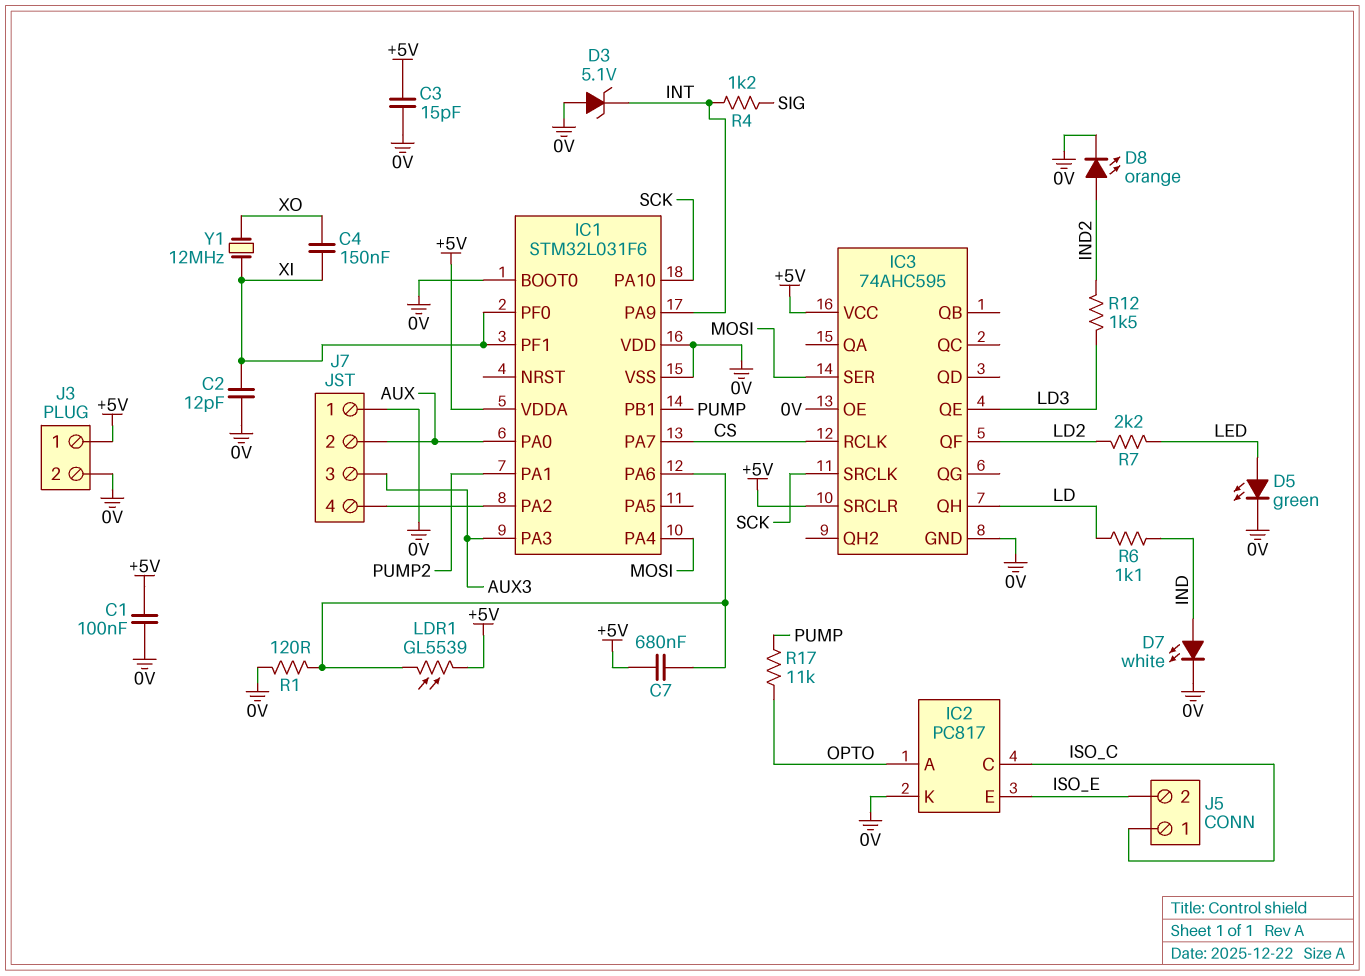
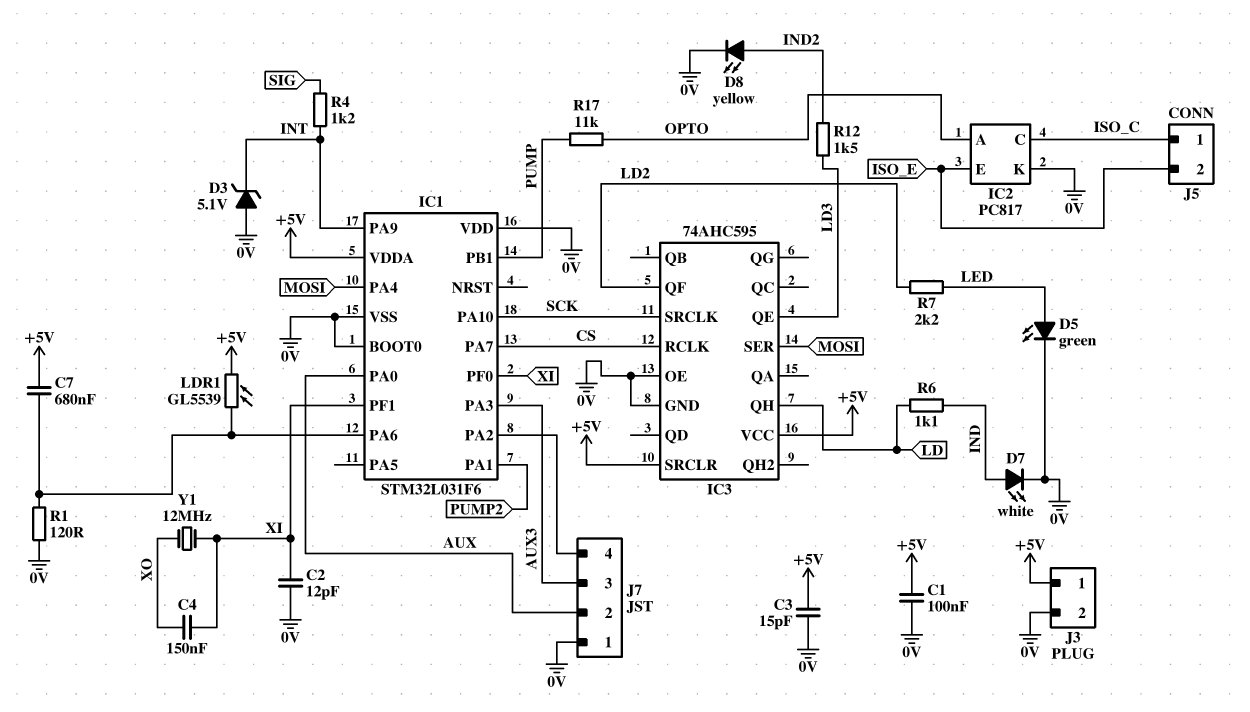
D8: LED orange (A IND2, K 0V) -> LED yellow (A IND2, K 0V)

